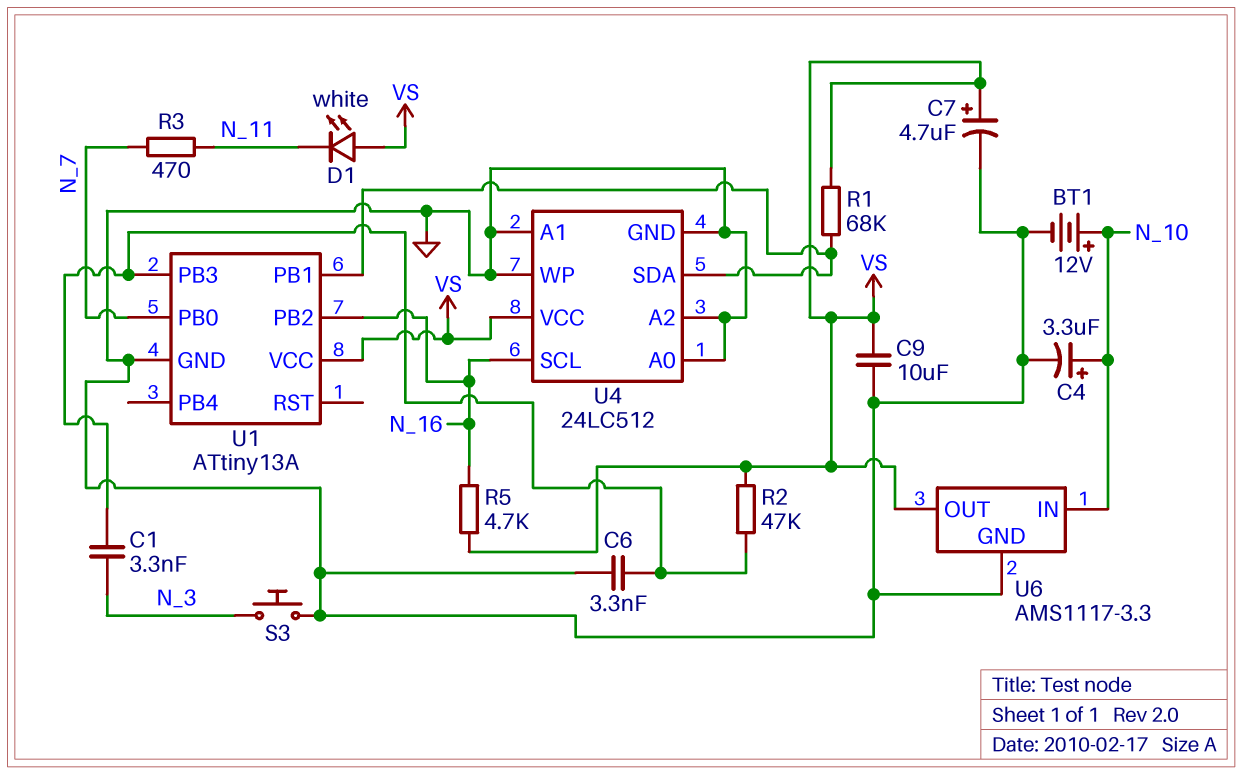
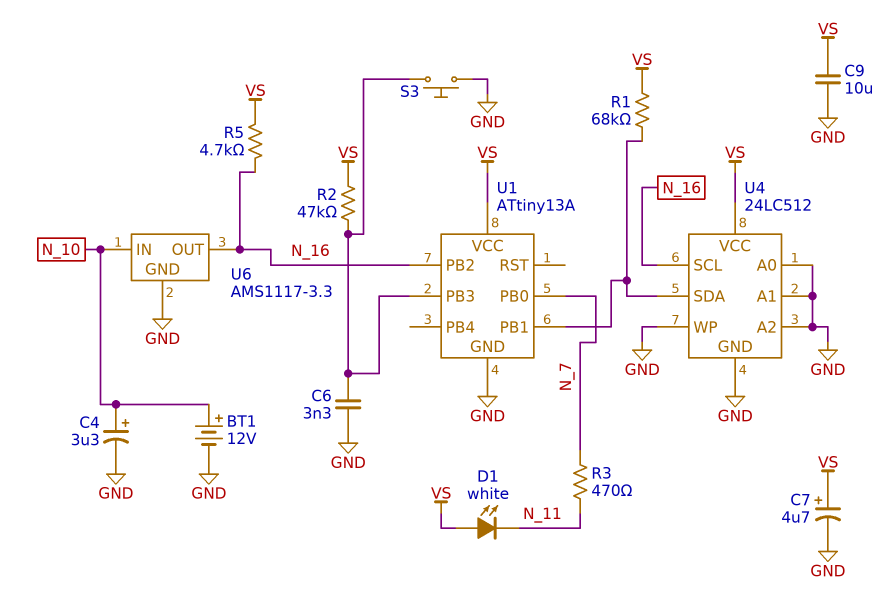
C1: 3.3nF (N_3, U1/PB3) -> none
S3: button (GND, N_3) -> button (GND, U1/PB3)
U6 pin OUT: VS -> N_16

